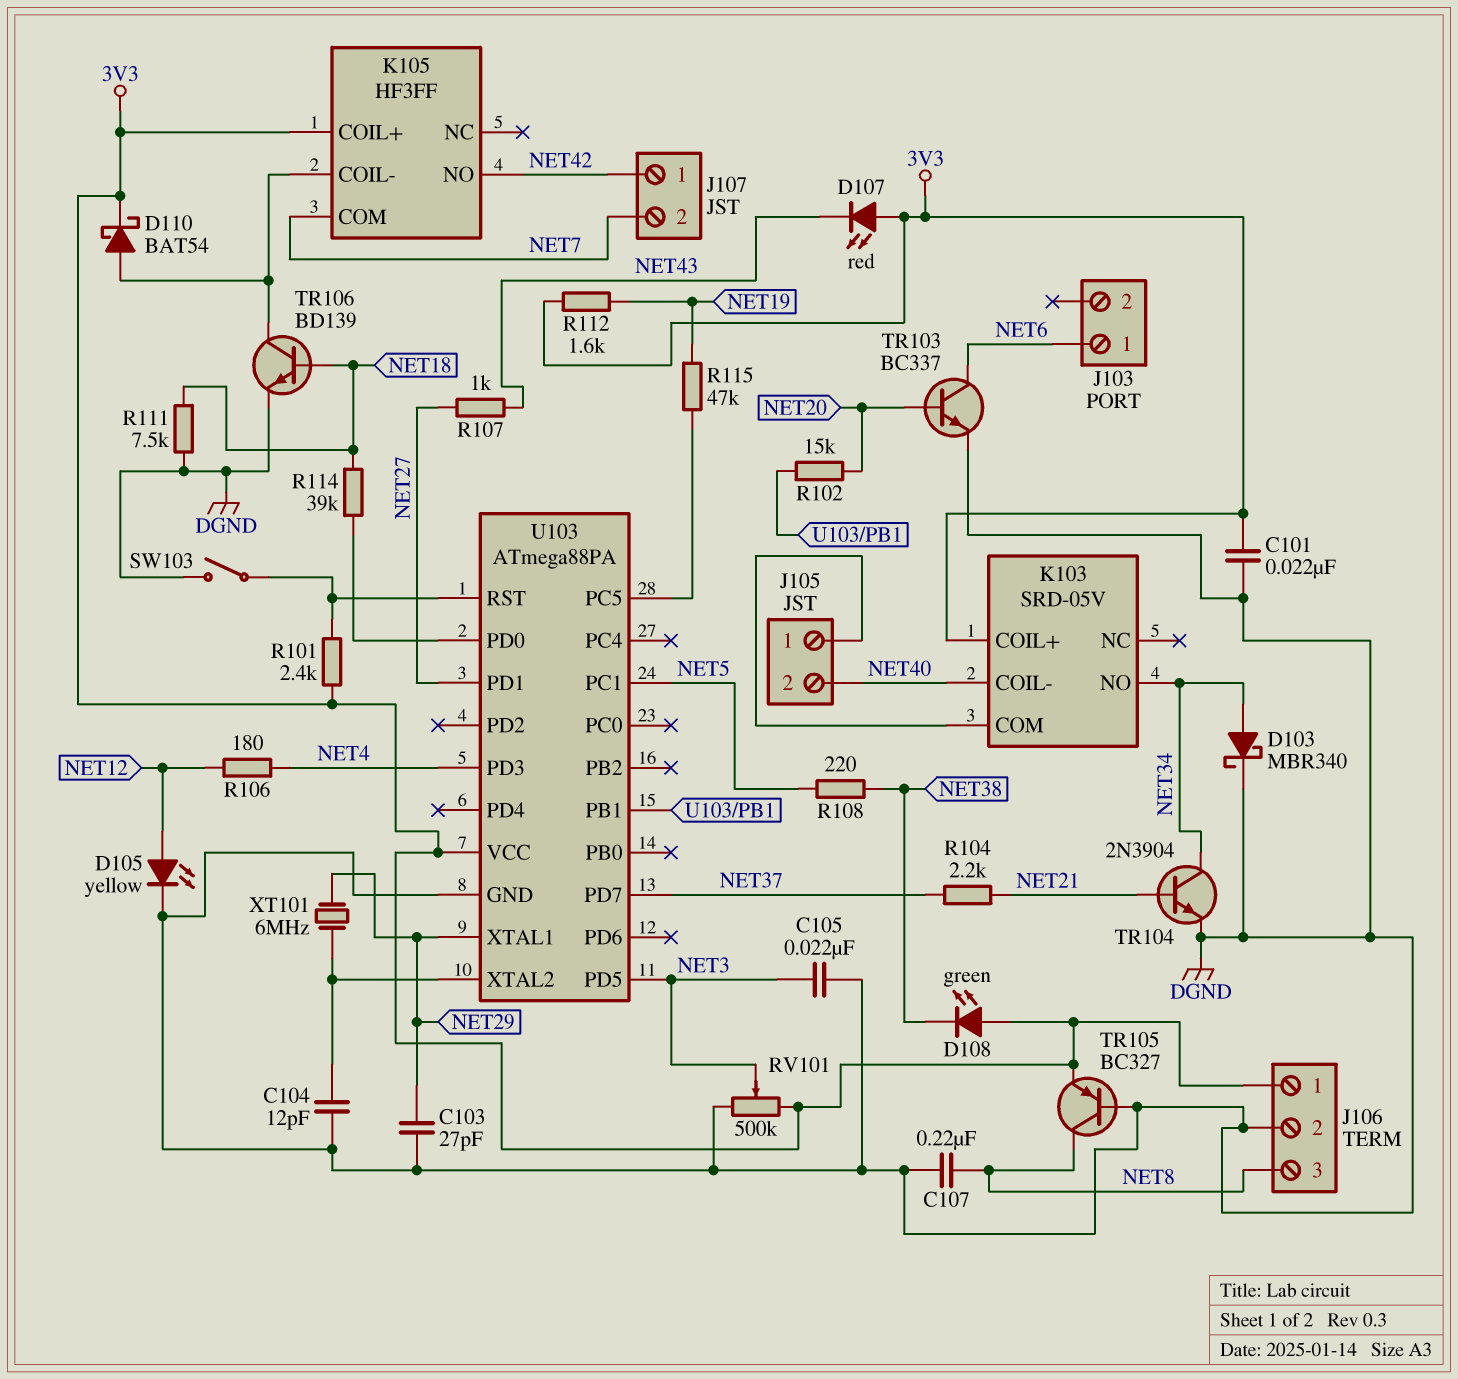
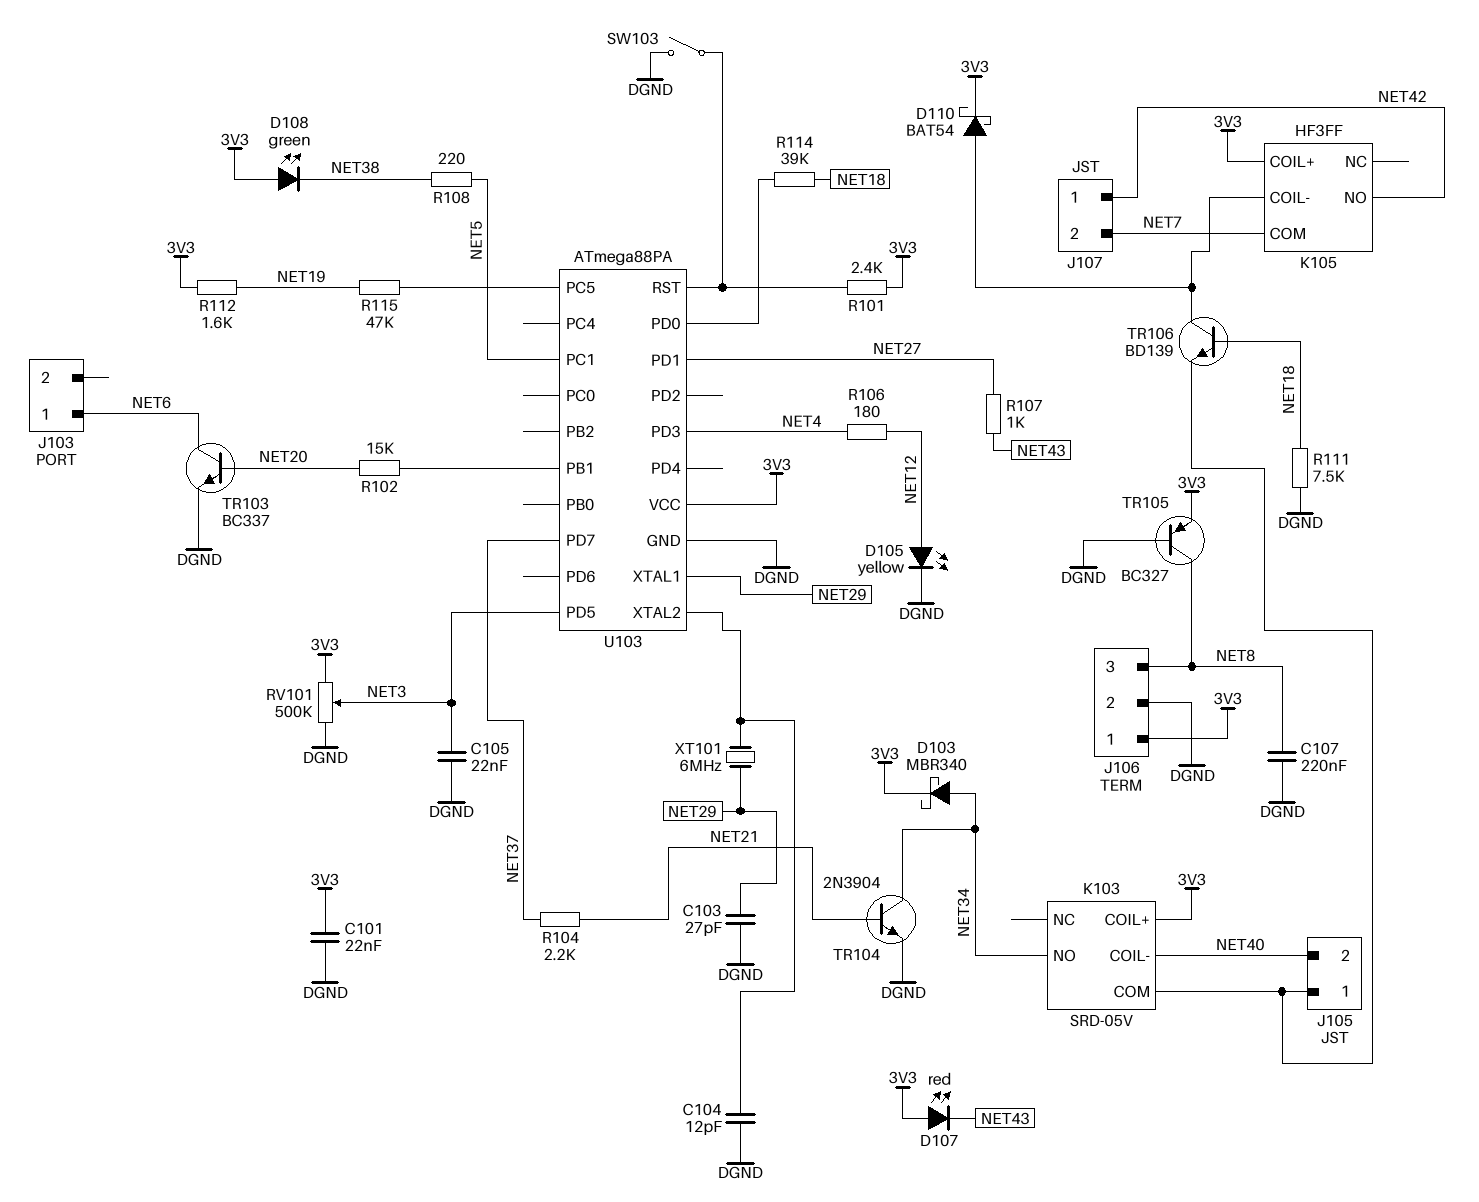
D103: schottky MBR340 (A NET34, K DGND) -> schottky MBR340 (A NET34, K 3V3)
TR106: NPN BD139 (B NET18, C K105/COIL-, E DGND) -> NPN BD139 (B NET18, C K105/COIL-, E J105/1)

